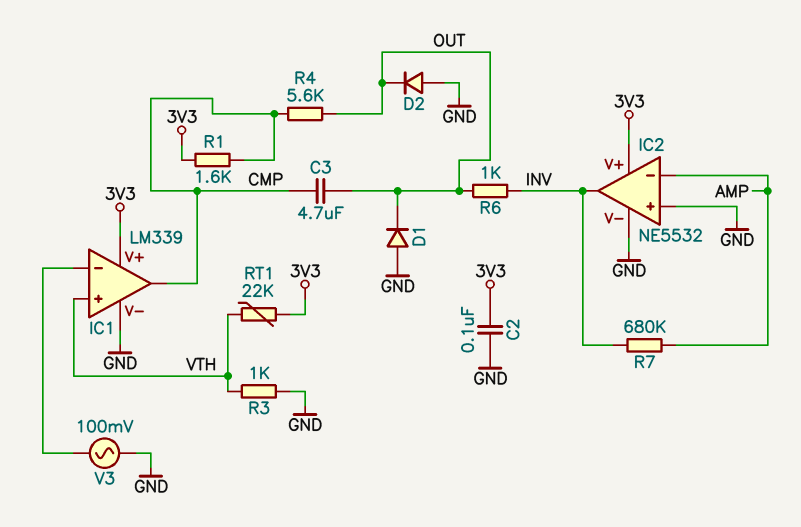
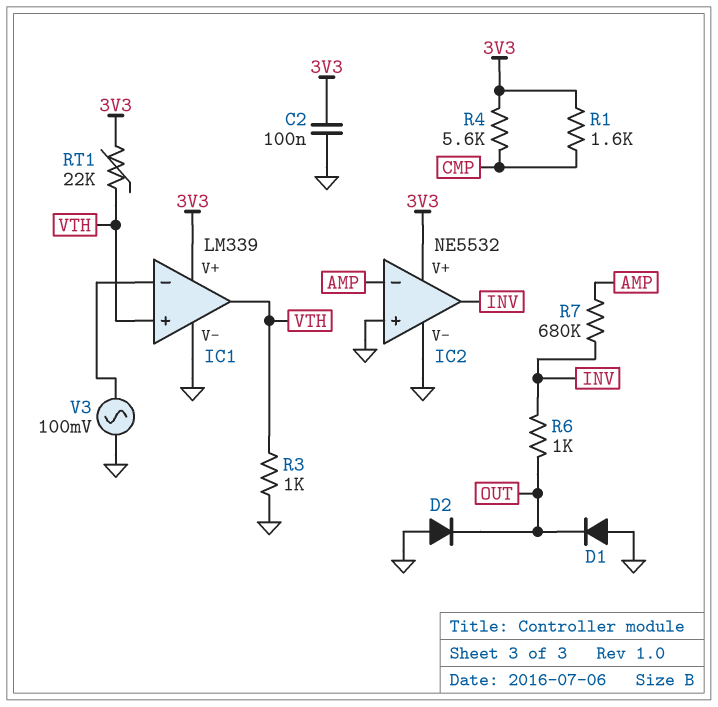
C3: 4.7uF (CMP, OUT) -> none
IC1 pin out: CMP -> VTH
R4: 5.6k (CMP, OUT) -> 5.6k (3V3, CMP)

